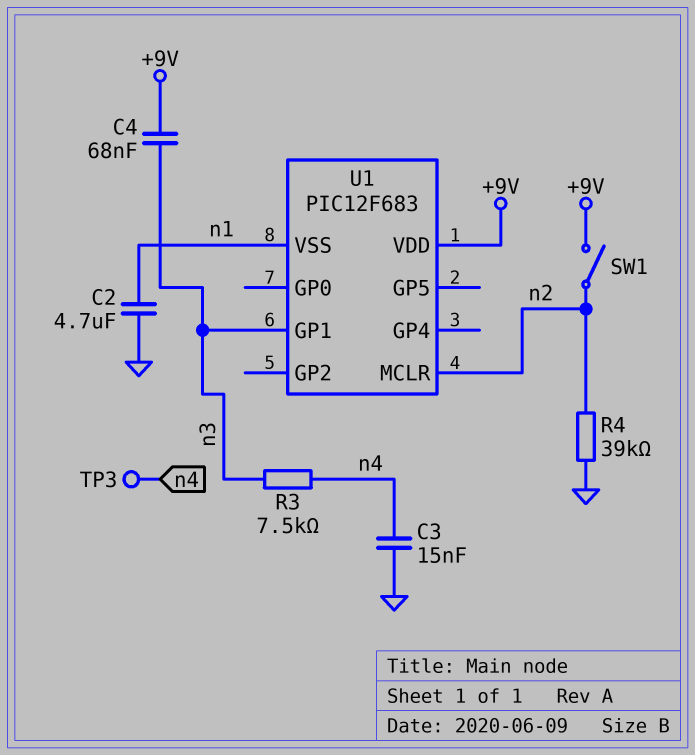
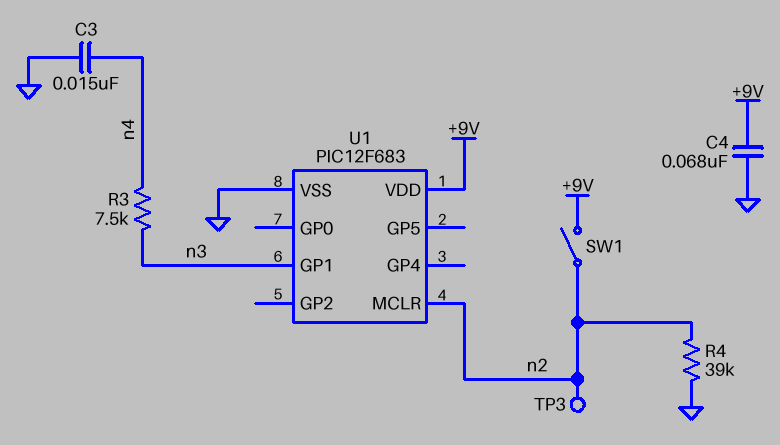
C2: 4.7uF (GND, n1) -> none
C4: 68nF (+9V, n3) -> 68nF (+9V, GND)
TP3: test point (n4) -> test point (n2)
U1 pin VSS: n1 -> GND

